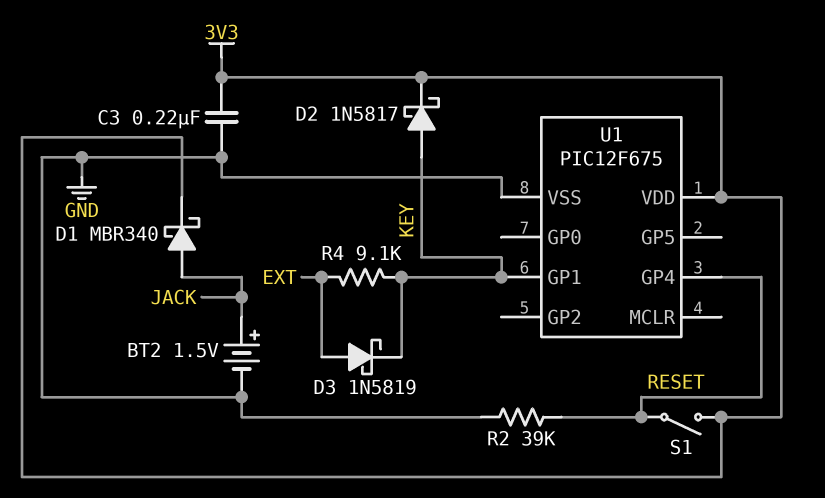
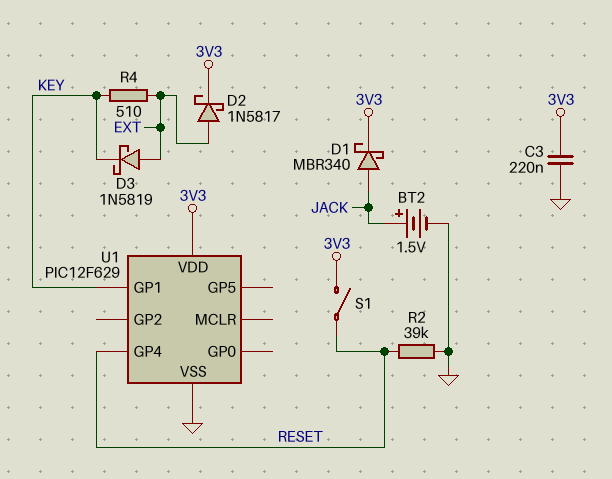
D2: schottky 1N5817 (A KEY, K 3V3) -> schottky 1N5817 (A EXT, K 3V3)
R4: 9.1k (EXT, KEY) -> 510 (EXT, KEY)
U1: PIC12F675 -> PIC12F629

